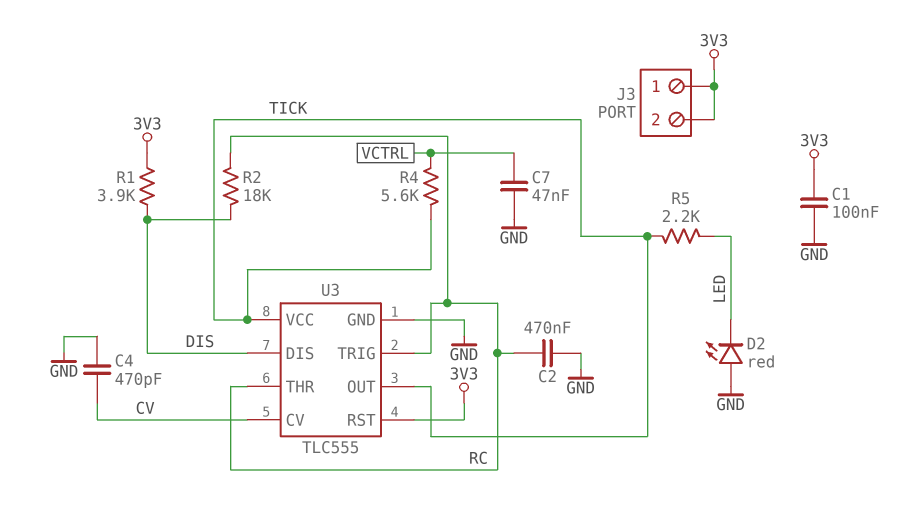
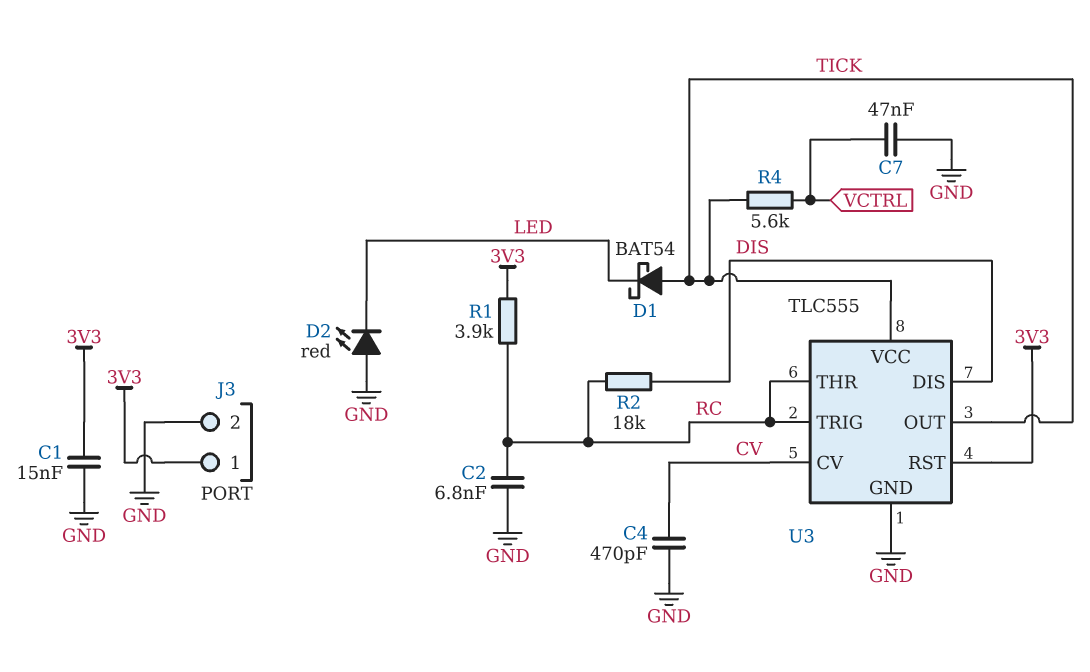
C1: 100nF (3V3, GND) -> 15nF (3V3, GND)
C2: 470nF (GND, RC) -> 6.8nF (GND, RC)
D1: none -> schottky BAT54 (A TICK, K LED)
J3 pin 2: 3V3 -> GND
R1: 3.9k (3V3, DIS) -> 3.9k (3V3, RC)
R5: 2.2k (LED, TICK) -> none

